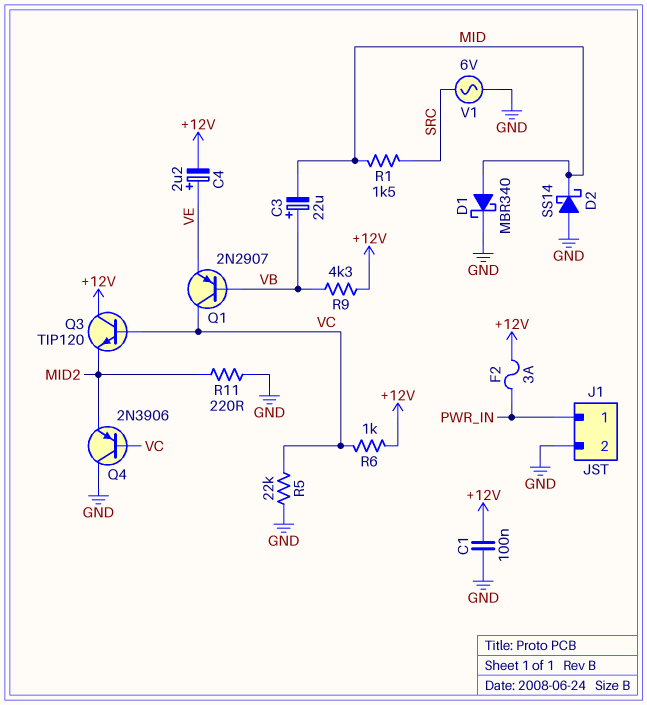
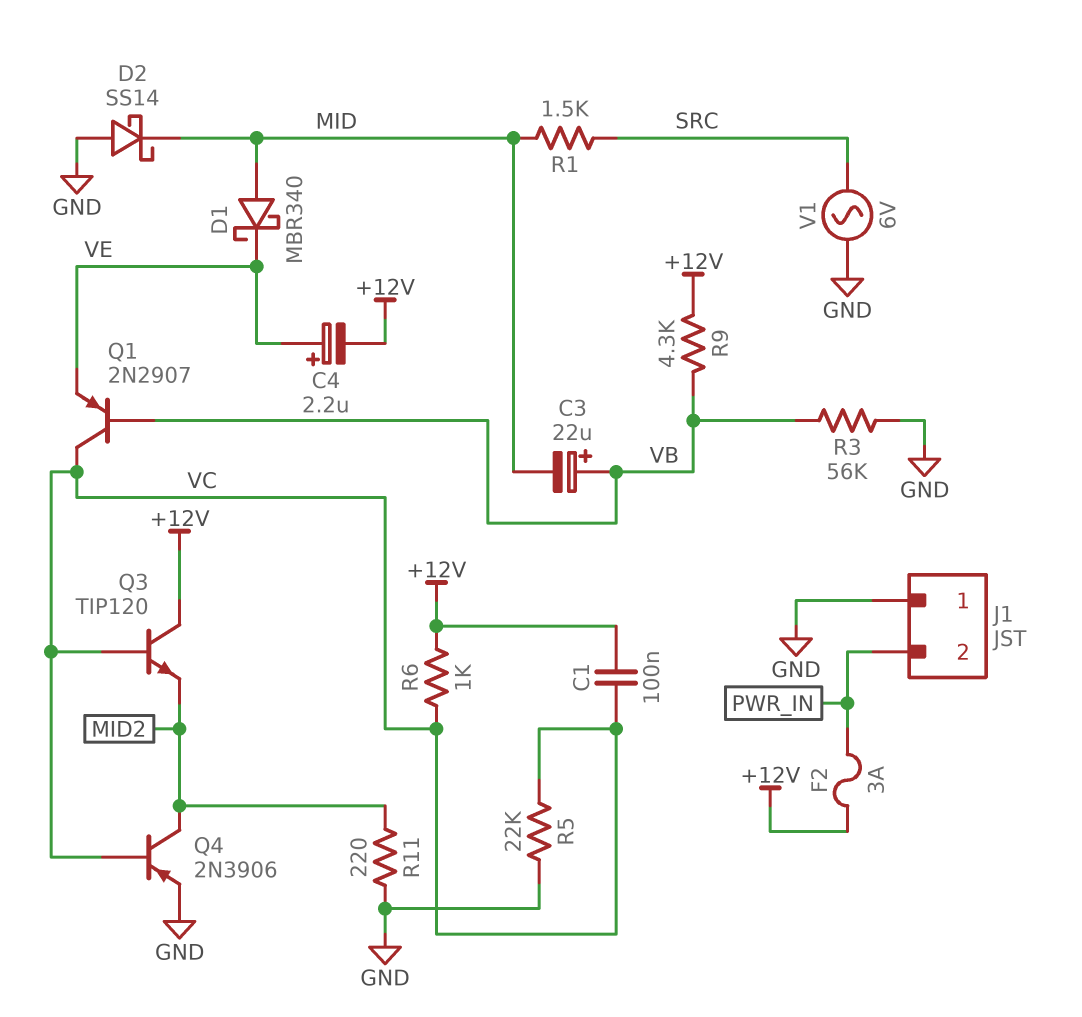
C1: 100nF (+12V, GND) -> 100nF (+12V, VC)
D1: schottky MBR340 (A MID, K GND) -> schottky MBR340 (A MID, K VE)
J1 pin 1: PWR_IN -> GND
J1 pin 2: GND -> PWR_IN
Q4: PNP 2N3906 (B VC, C GND, E MID2) -> PNP 2N3906 (B VC, C MID2, E GND)
R3: none -> 56k (GND, VB)

